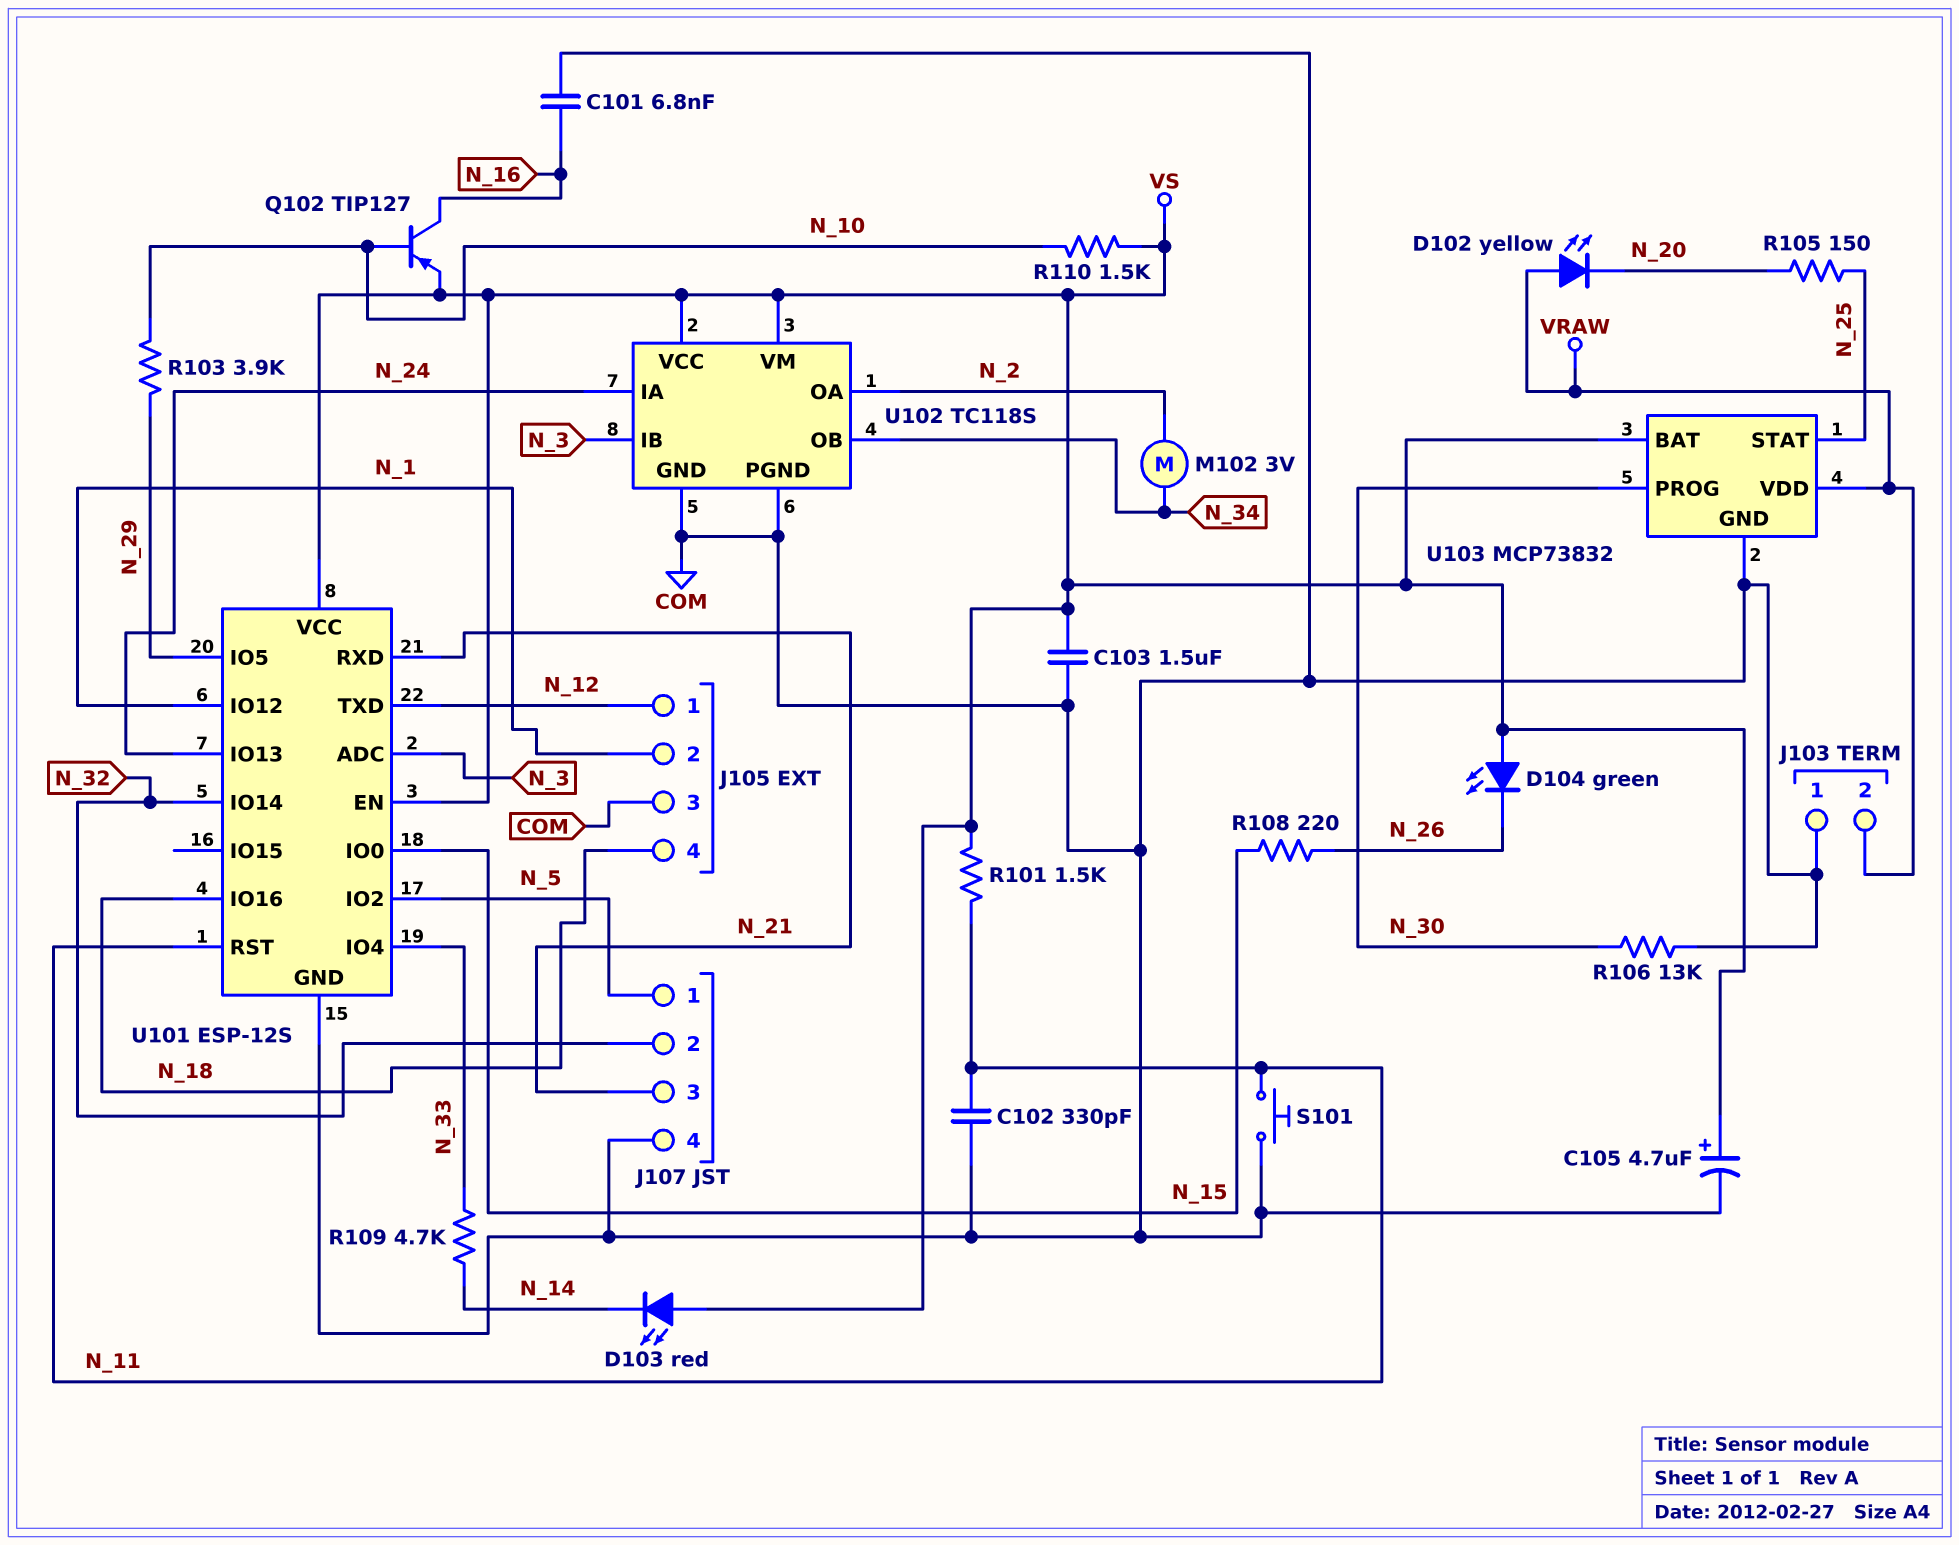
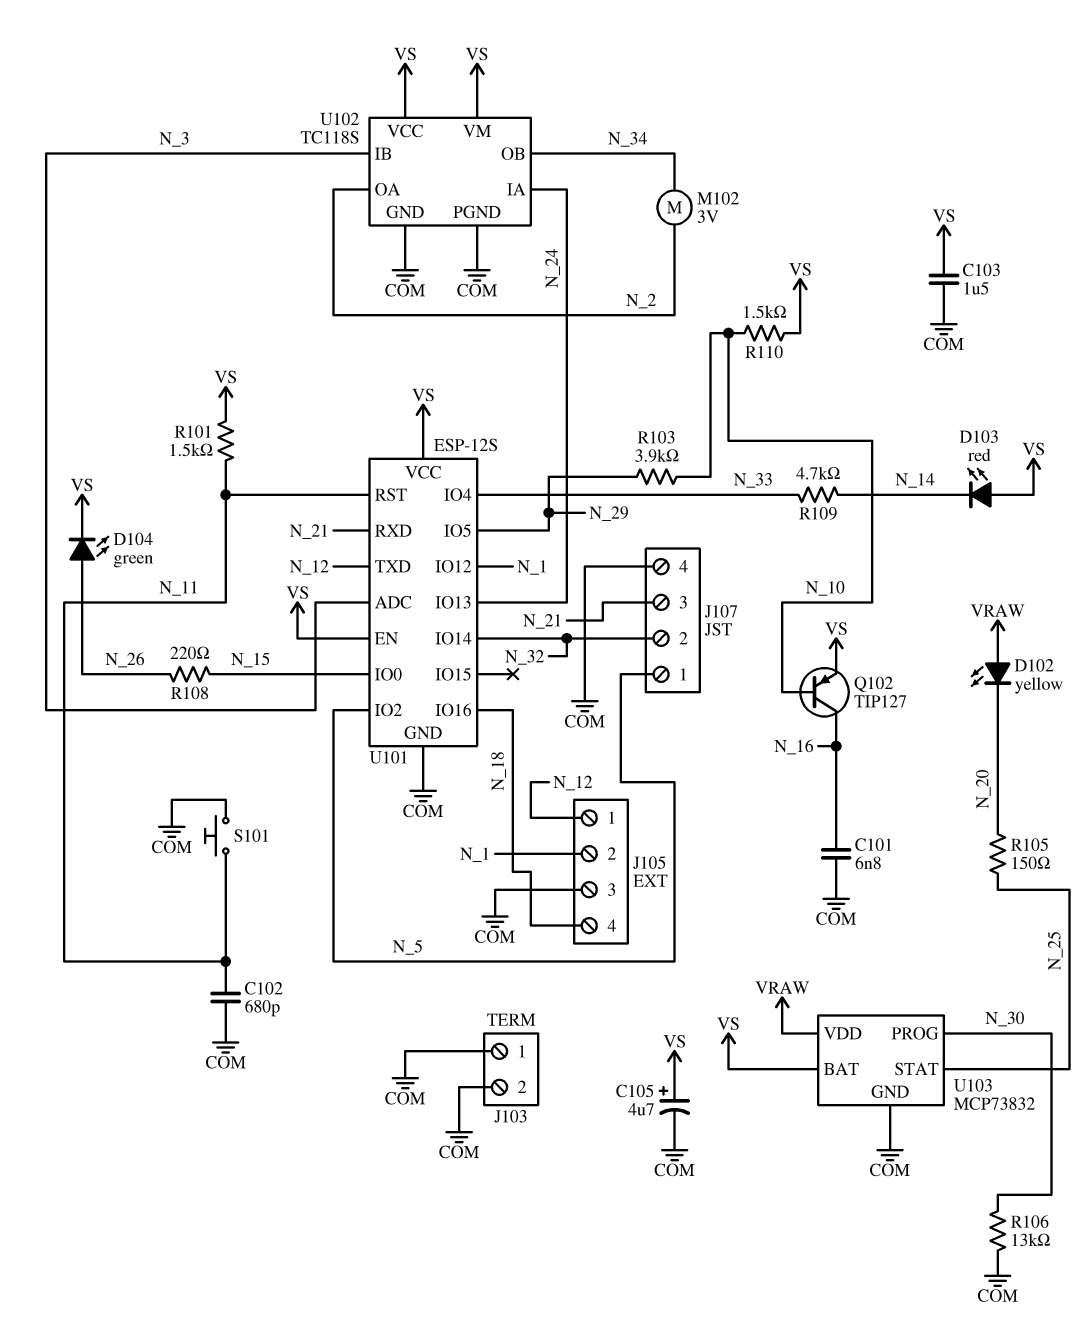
C102: 330pF (COM, N_11) -> 680pF (COM, N_11)
D104: LED green (A VS, K N_26) -> LED green (A N_26, K VS)
J103 pin 2: VRAW -> COM

